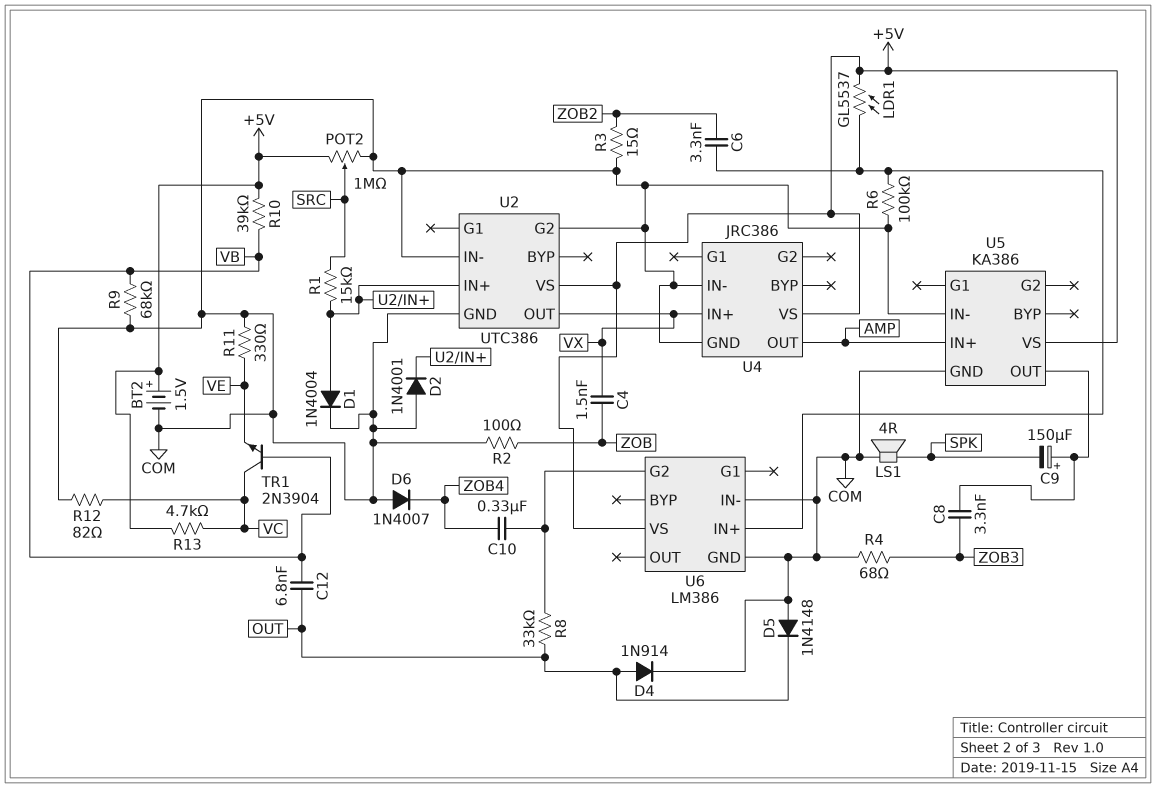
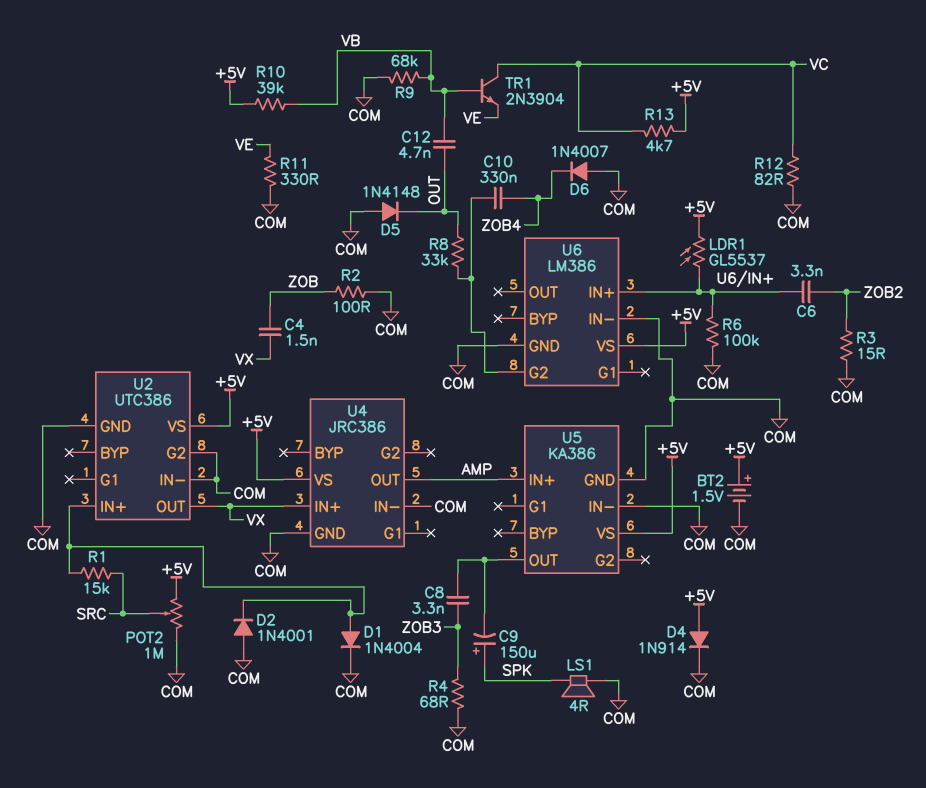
C9: 150uF (plus U5/OUT, minus SPK) -> 150uF (plus SPK, minus U5/OUT)
C12: 6.8nF (OUT, VB) -> 4.7nF (OUT, VB)
D4: diode 1N914 (A OUT, K COM) -> diode 1N914 (A +5V, K COM)

